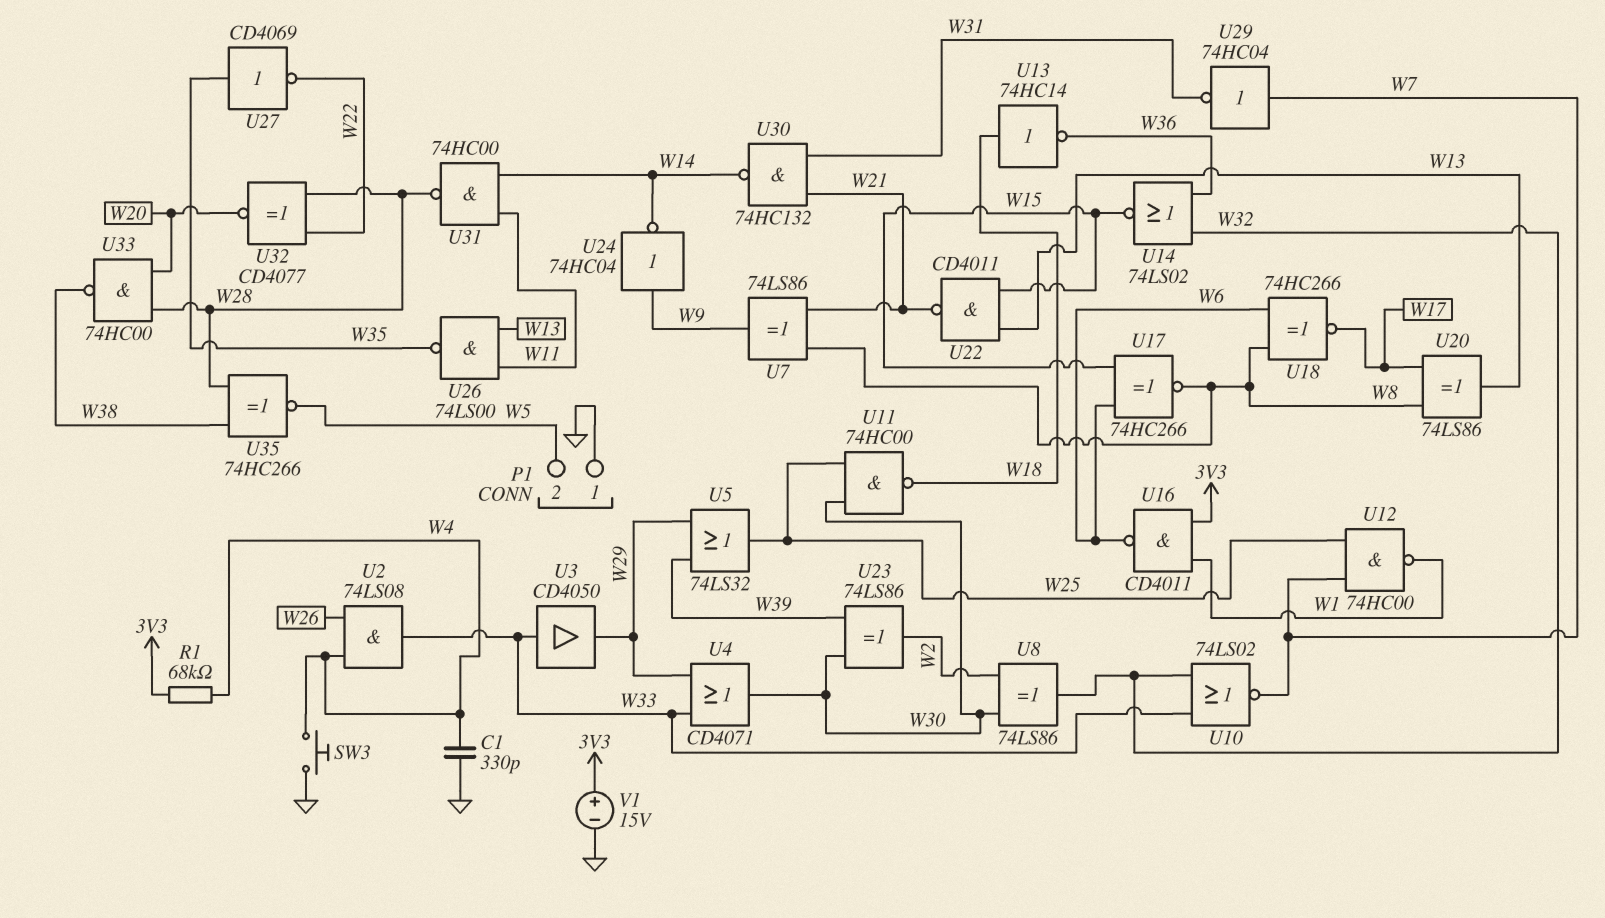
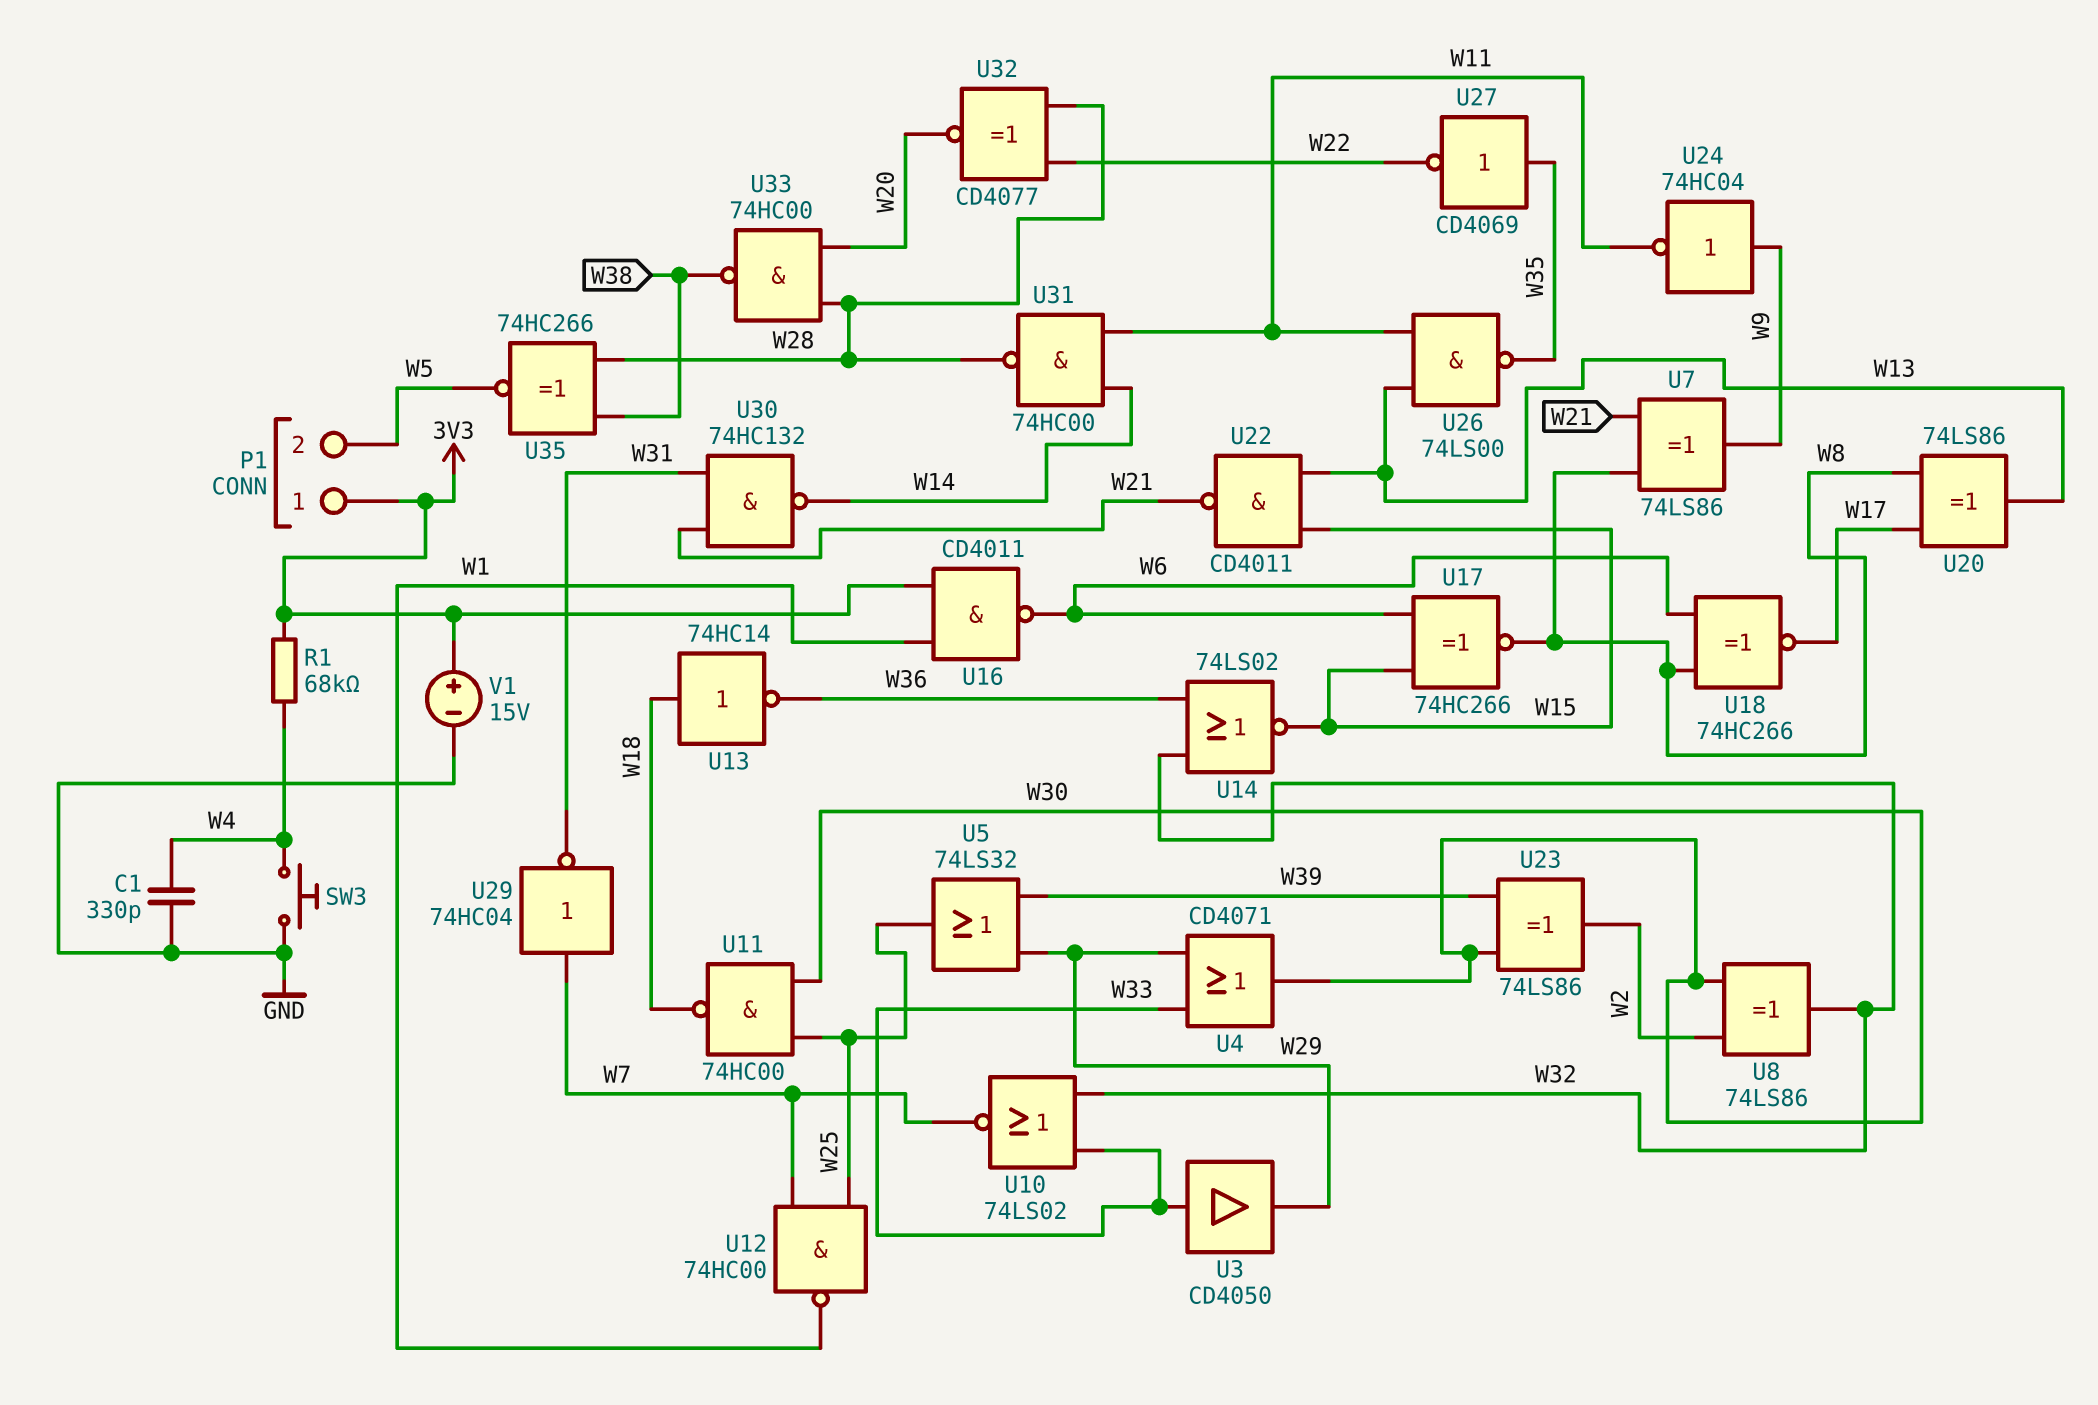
P1 pin 1: GND -> 3V3
U2: AND 74LS08 (in W4, in W26, out W33) -> none
U24: NOT 74HC04 (in W9, out W14) -> NOT 74HC04 (in W9, out W11)

